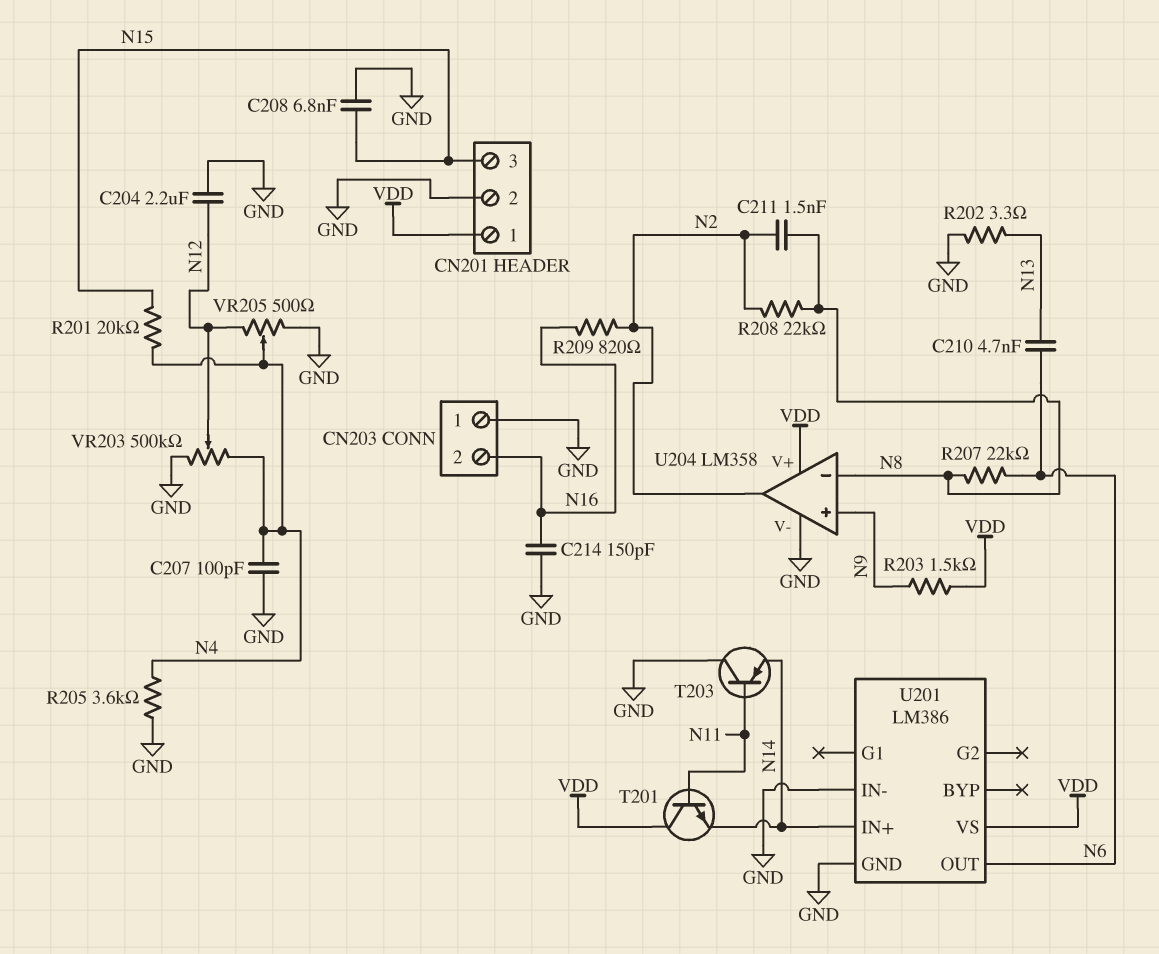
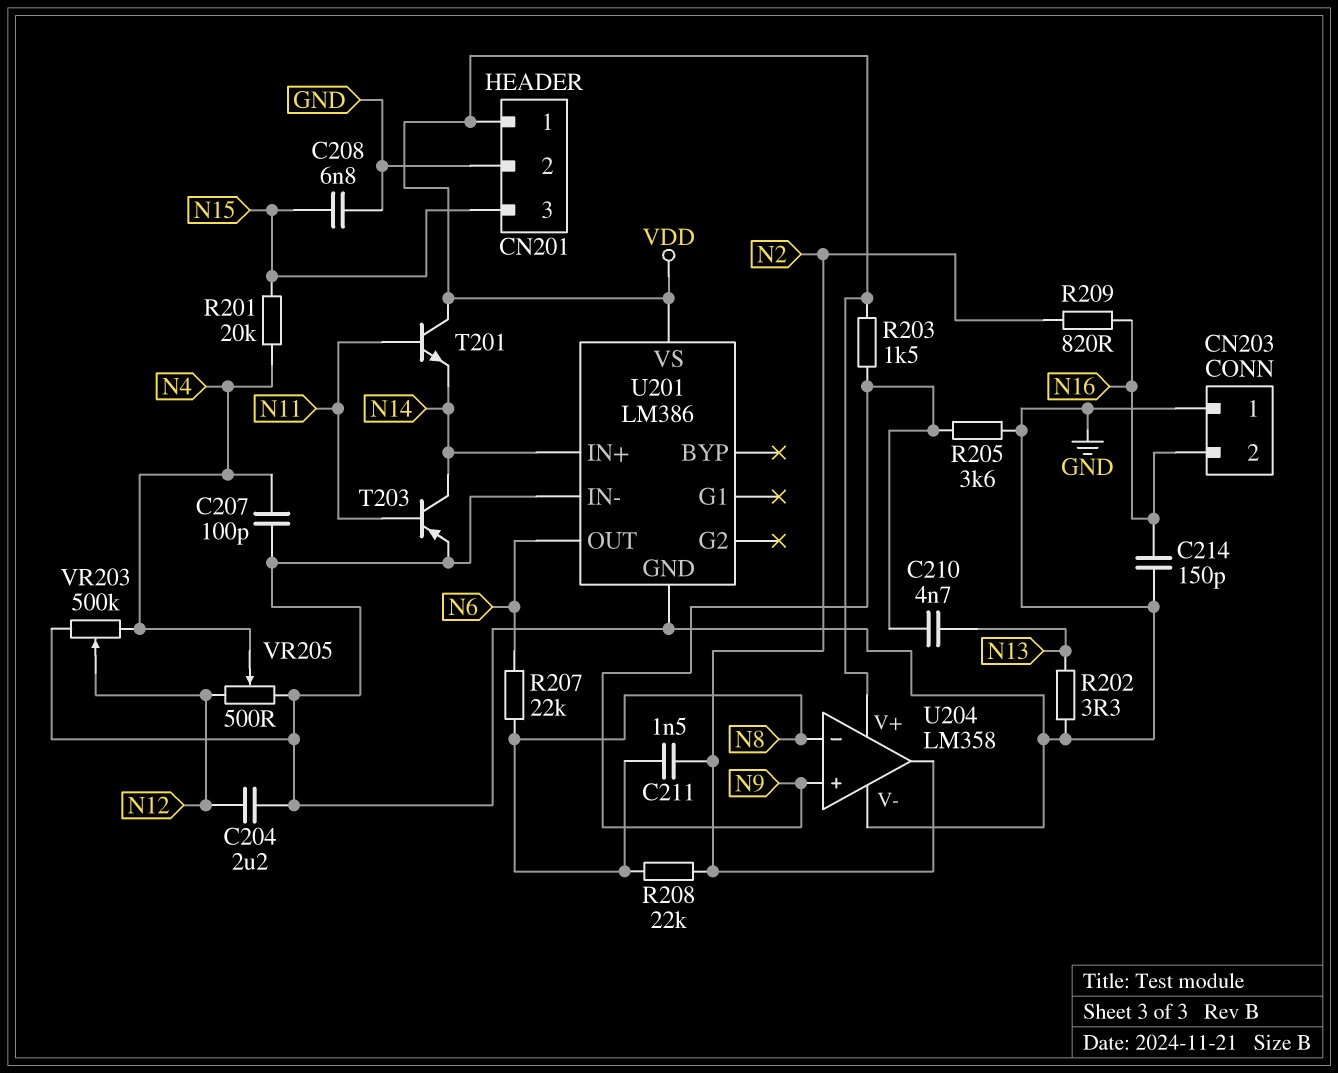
C210: 4.7nF (N6, N13) -> 4.7nF (N9, N13)
R205: 3.6k (GND, N4) -> 3.6k (GND, N9)
T203: PNP (B N11, C GND, E N14) -> PNP (B N11, C N14, E GND)

